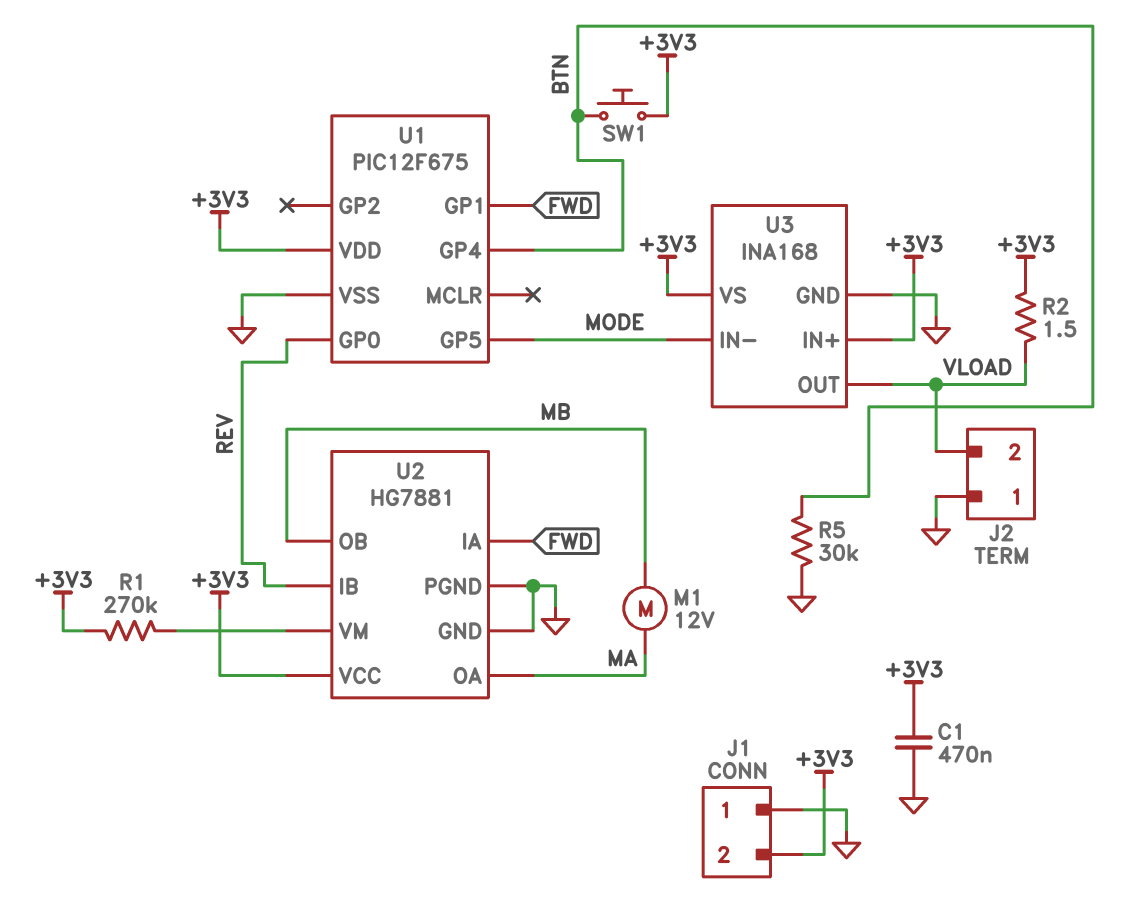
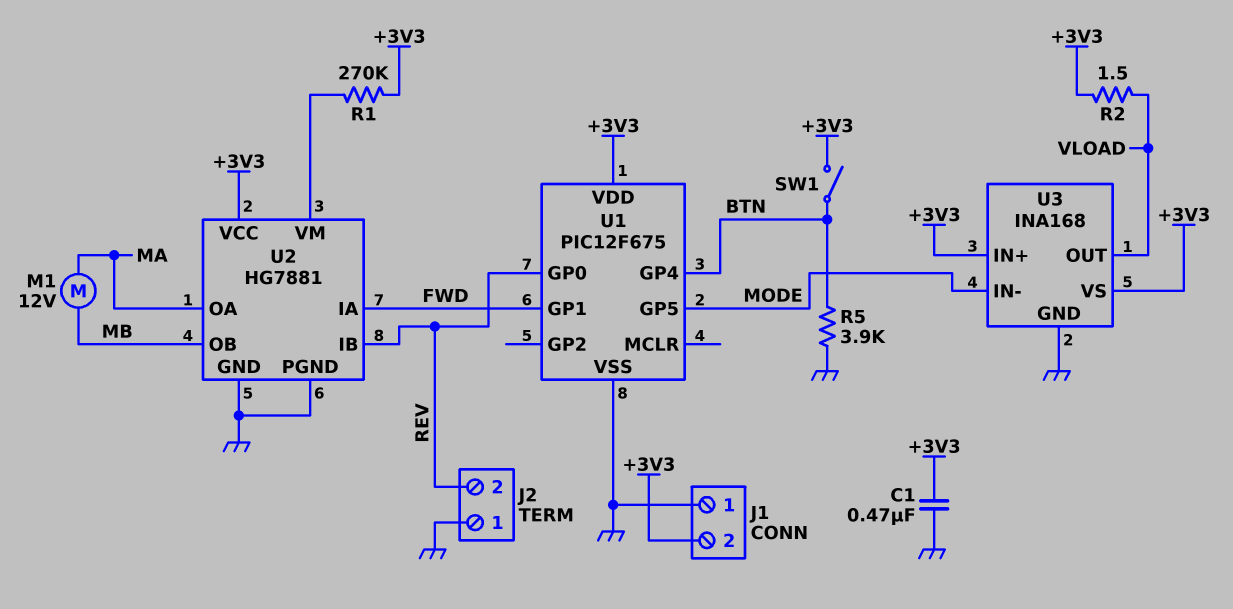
J2 pin 2: VLOAD -> REV
R5: 30k (BTN, GND) -> 3.9k (BTN, GND)
SW1: button (+3V3, BTN) -> switch (+3V3, BTN)

